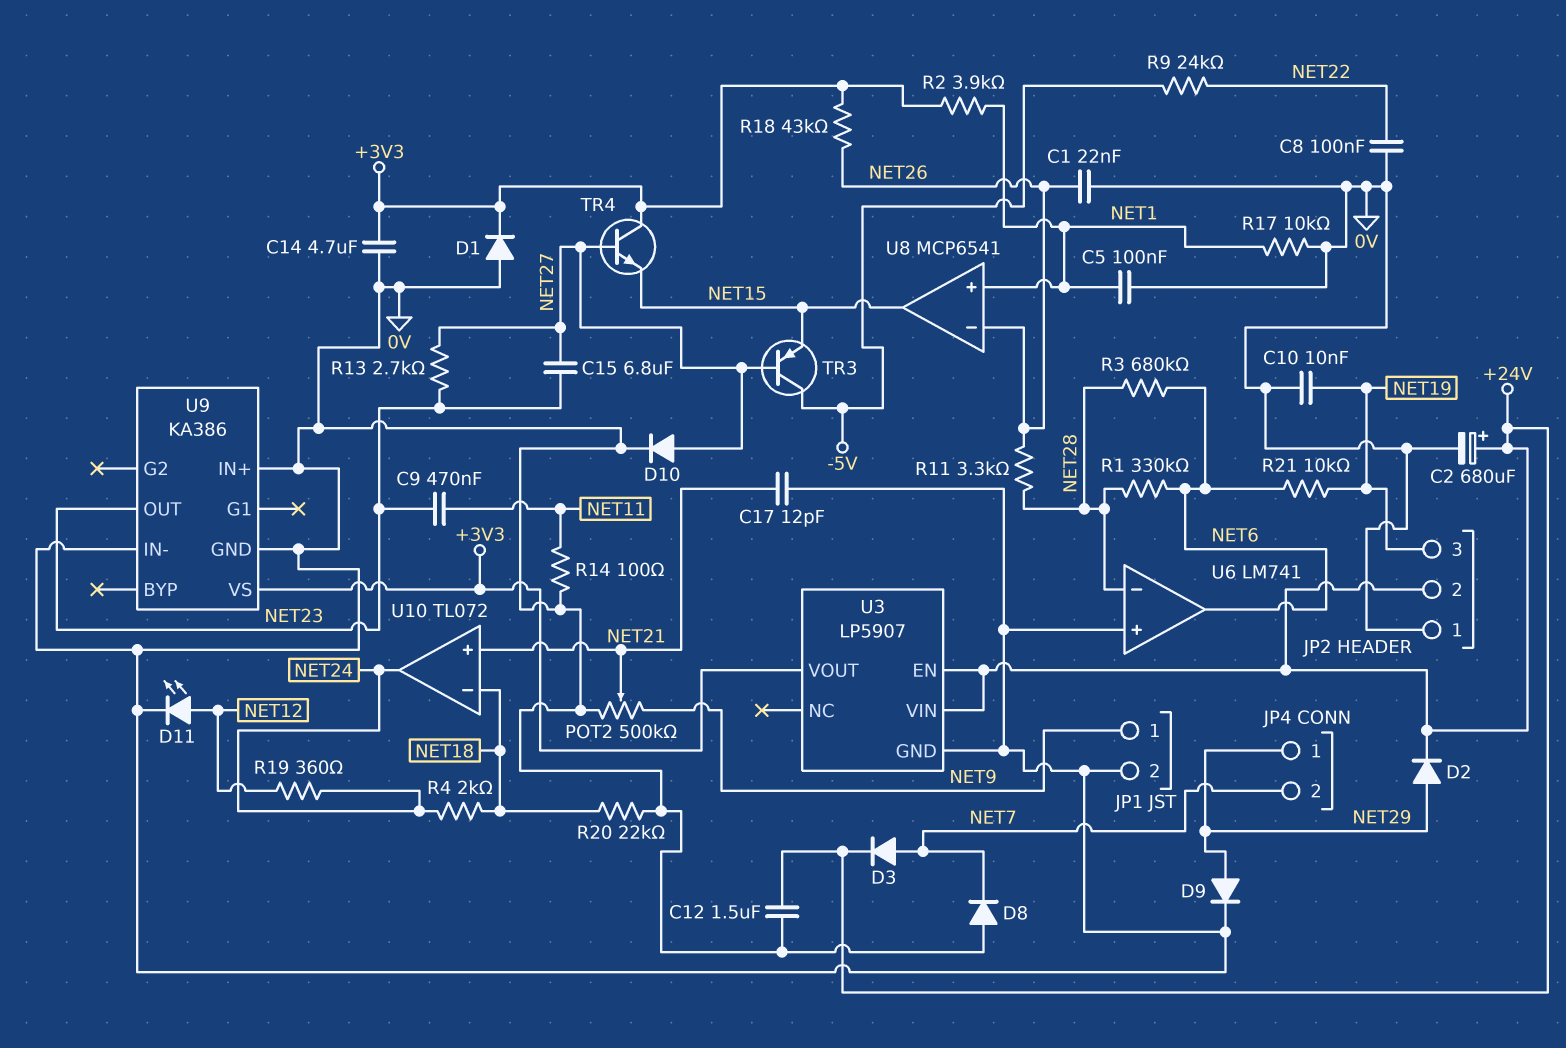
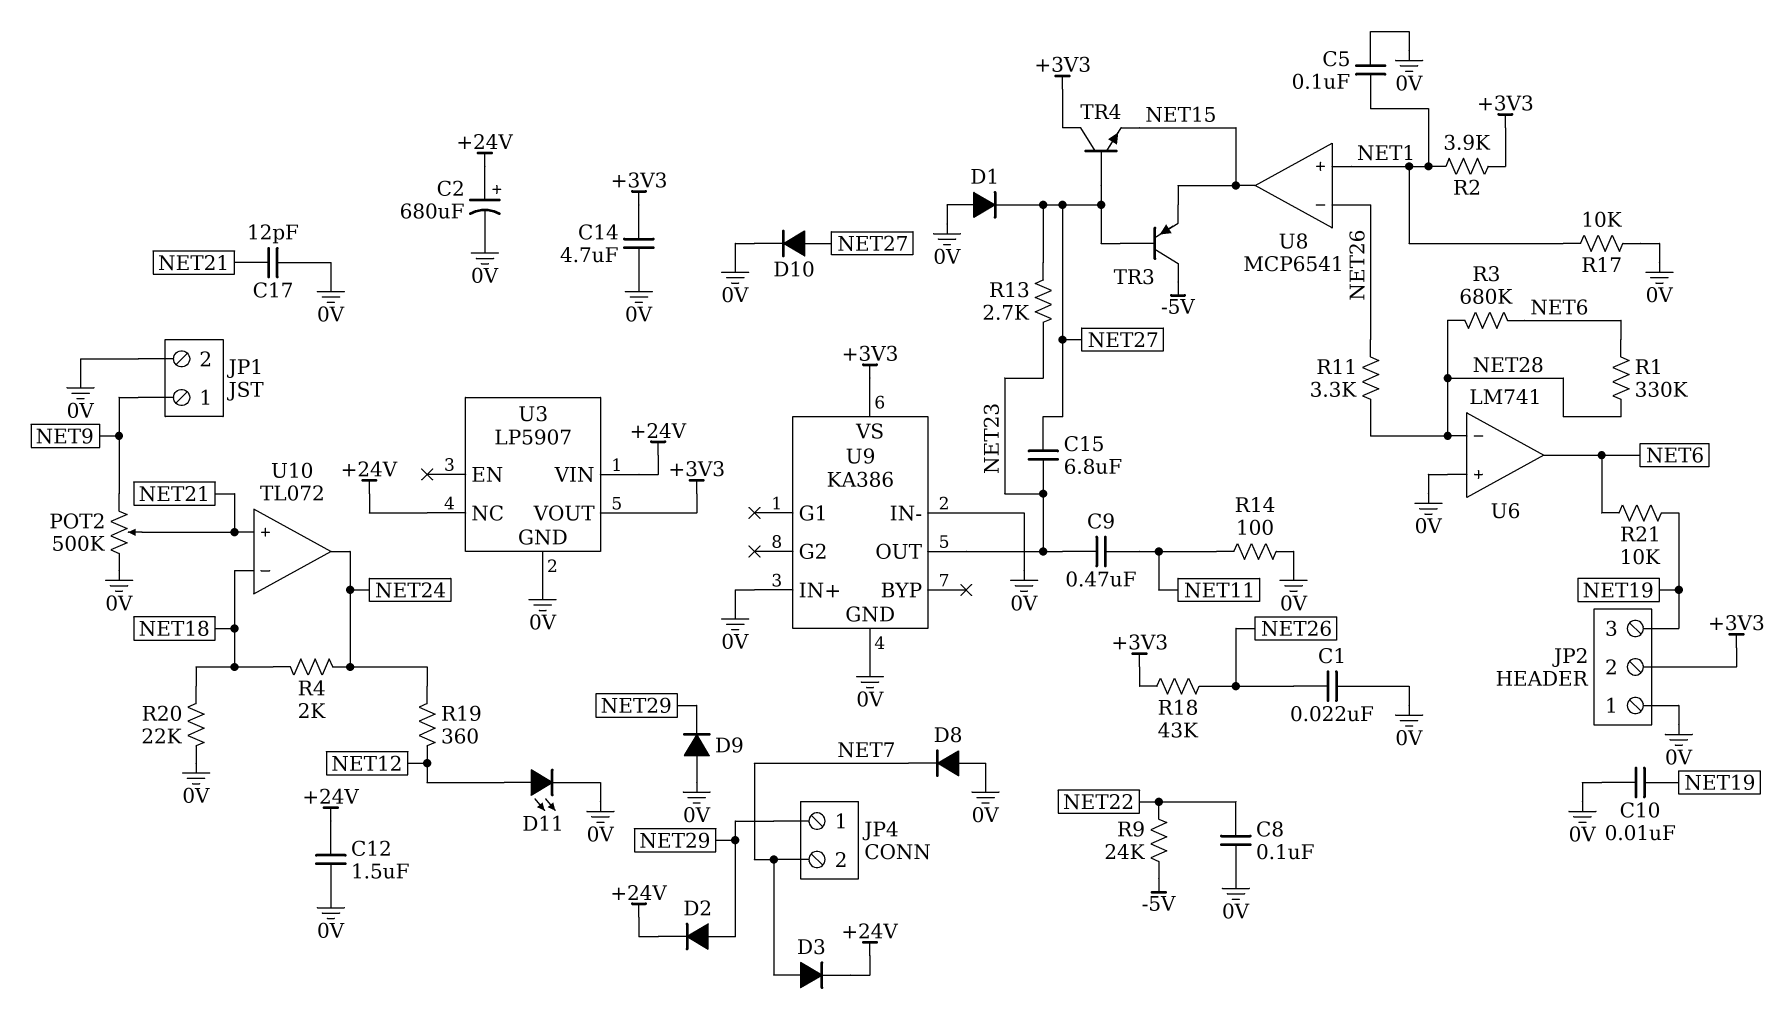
D1: diode (A 0V, K +3V3) -> diode (A 0V, K NET27)
D9: diode (A NET29, K 0V) -> diode (A 0V, K NET29)
JP2 pin 2: +24V -> +3V3
U3 pin EN: +24V -> none
U3 pin NC: none -> +24V

